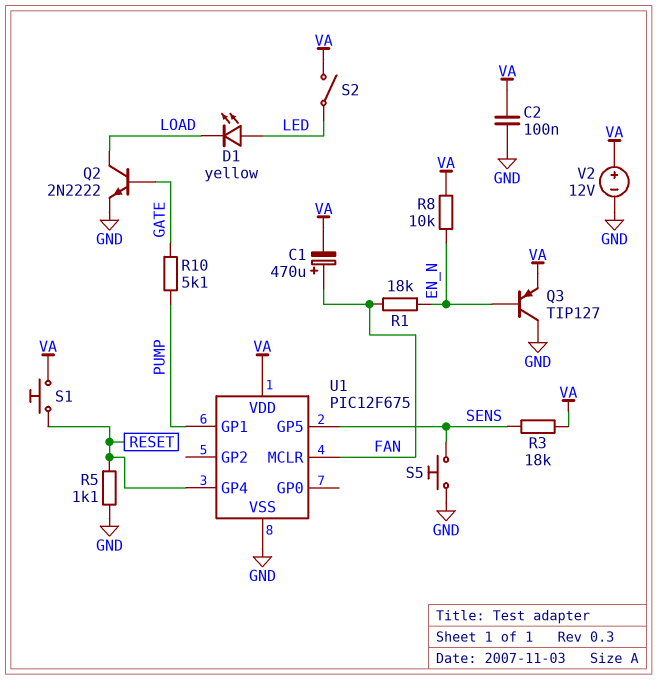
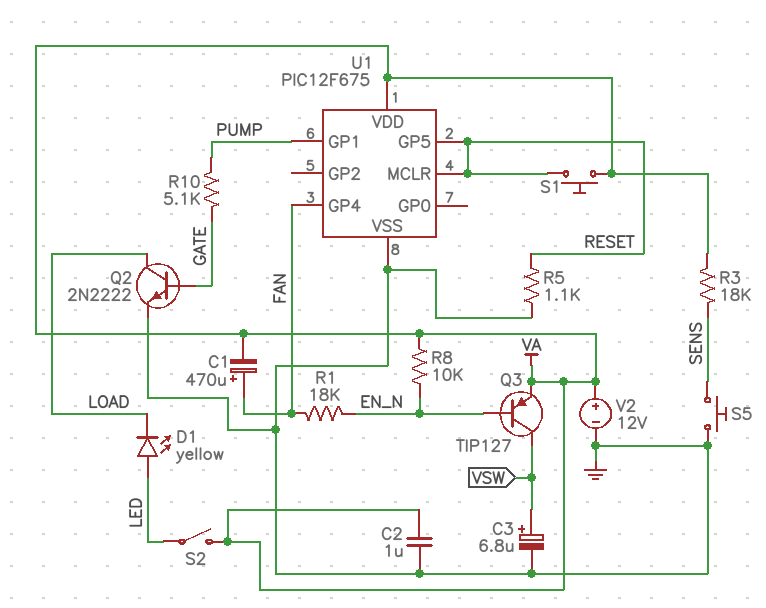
C2: 100nF (GND, VA) -> 1uF (GND, VA)
C3: none -> 6.8uF (plus VSW, minus GND)
Q3: PNP TIP127 (B EN_N, C GND, E VA) -> PNP TIP127 (B EN_N, C VSW, E VA)
U1 pin GP4: RESET -> FAN
U1 pin GP5: SENS -> RESET
U1 pin MCLR: FAN -> RESET

